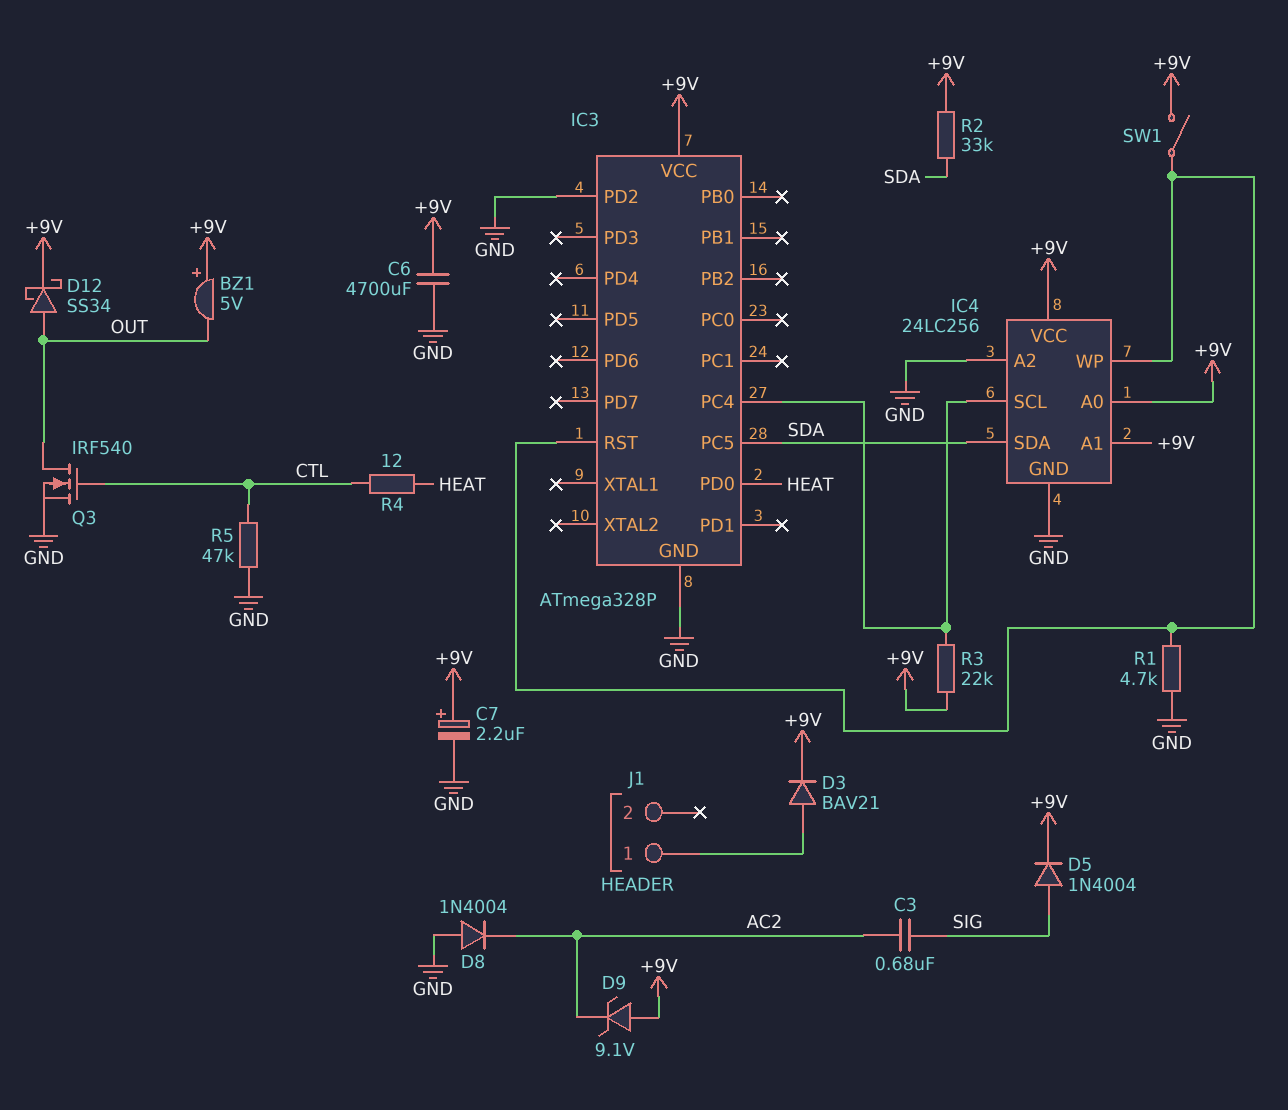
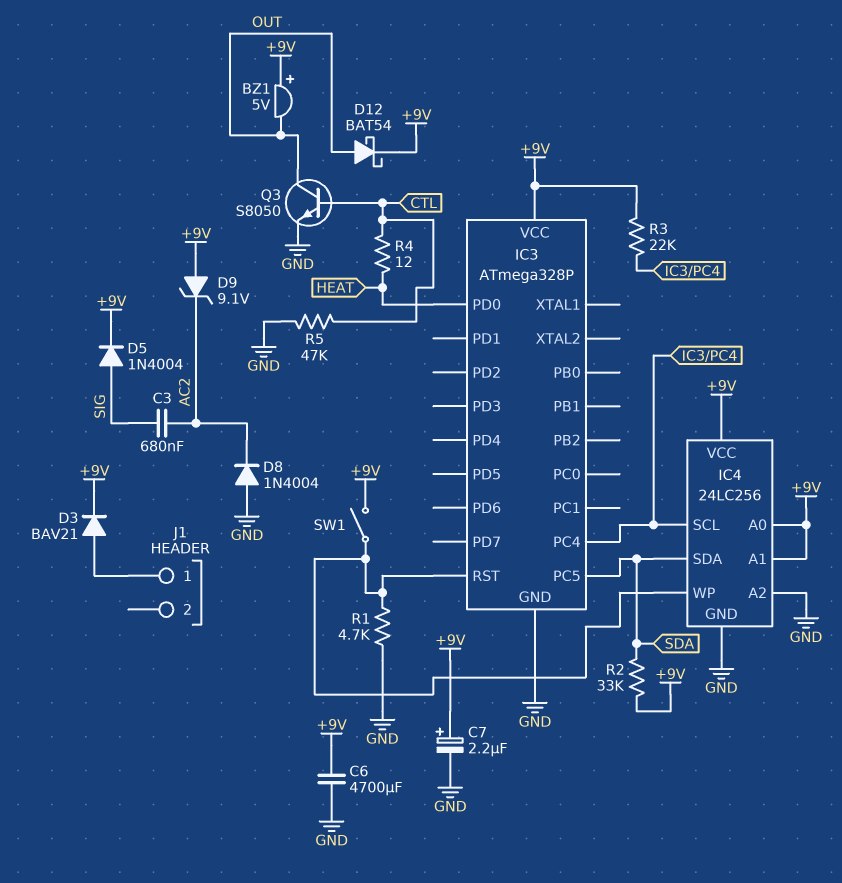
D12: schottky SS34 (A OUT, K +9V) -> schottky BAT54 (A OUT, K +9V)
IC3 pin PD2: GND -> none
Q3: NMOS IRF540 (G CTL, D OUT, S GND) -> NPN S8050 (B CTL, C OUT, E GND)

